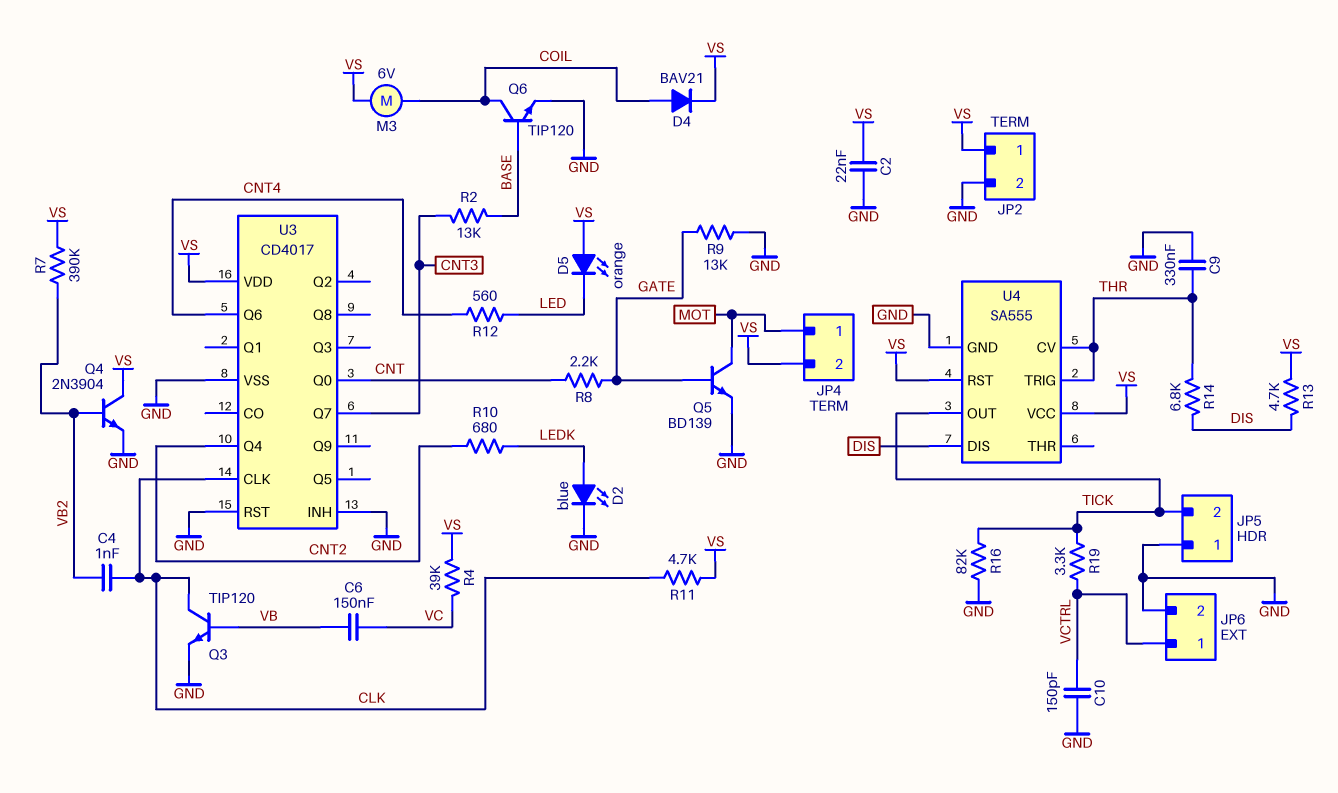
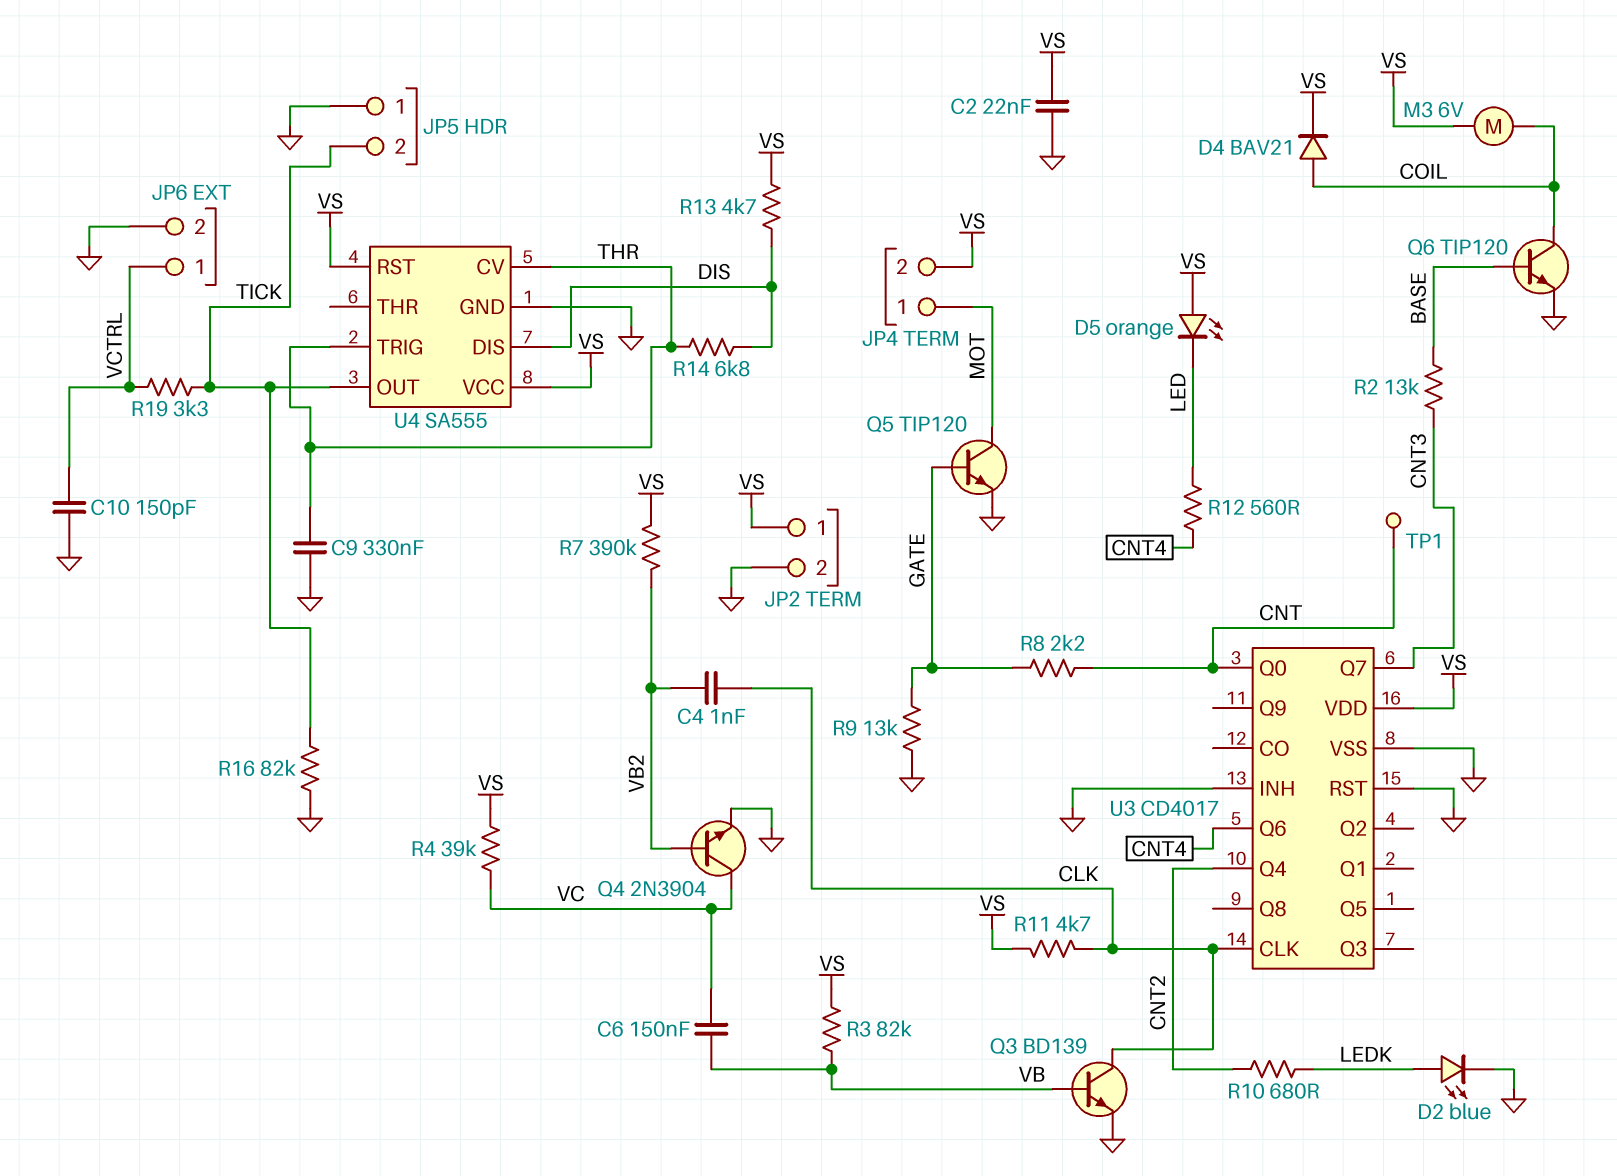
Q3: NPN TIP120 (B VB, C CLK, E GND) -> NPN BD139 (B VB, C CLK, E GND)
Q4: NPN 2N3904 (B VB2, C VS, E GND) -> NPN 2N3904 (B VB2, C VC, E GND)
Q5: NPN BD139 (B GATE, C MOT, E GND) -> NPN TIP120 (B GATE, C MOT, E GND)
R3: none -> 82k (VB, VS)
TP1: none -> test point (CNT)

